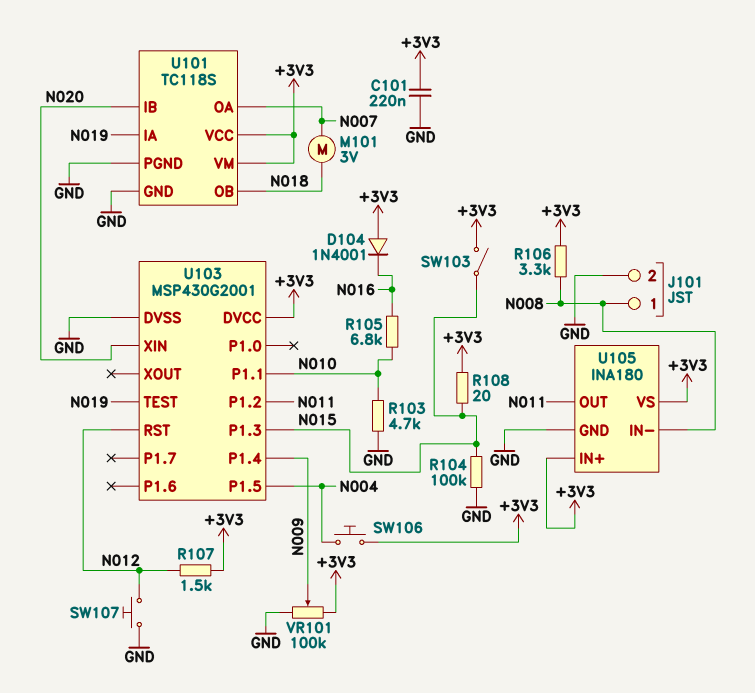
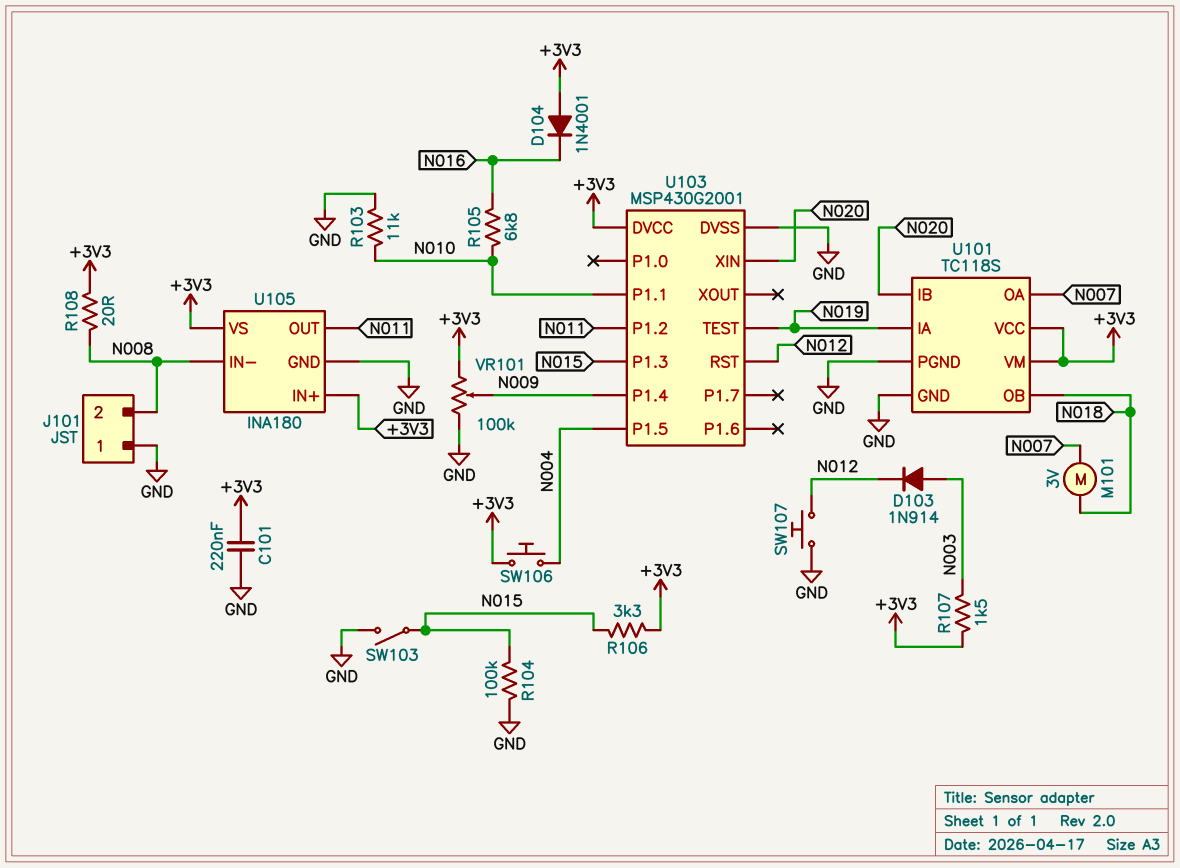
D103: none -> diode 1N914 (A N003, K N012)
J101 pin 1: N008 -> GND
J101 pin 2: GND -> N008
R103: 4.7k (GND, N010) -> 11k (GND, N010)
R106: 3.3k (+3V3, N008) -> 3.3k (+3V3, N015)
R107: 1.5k (+3V3, N012) -> 1.5k (+3V3, N003)
R108: 20 (+3V3, N015) -> 20 (+3V3, N008)
SW103: switch (+3V3, N015) -> switch (GND, N015)

